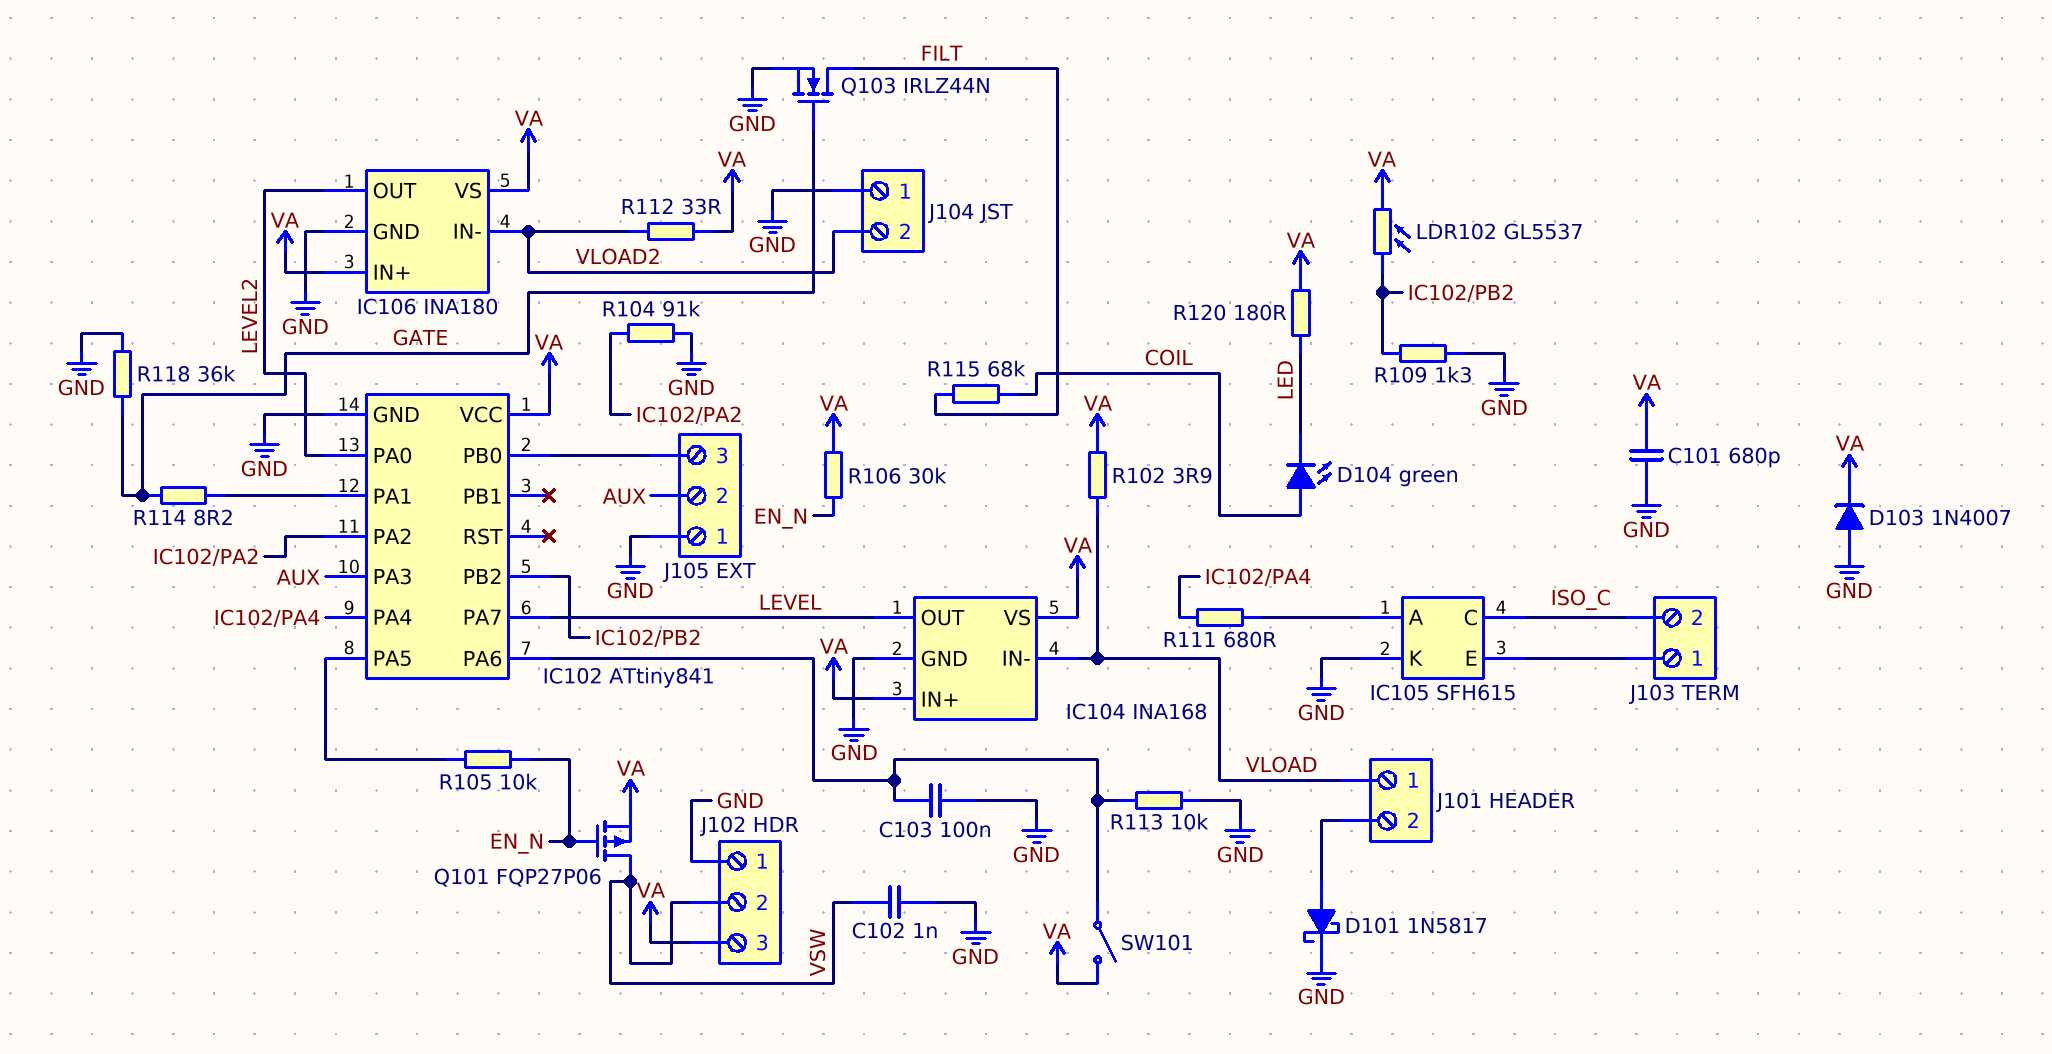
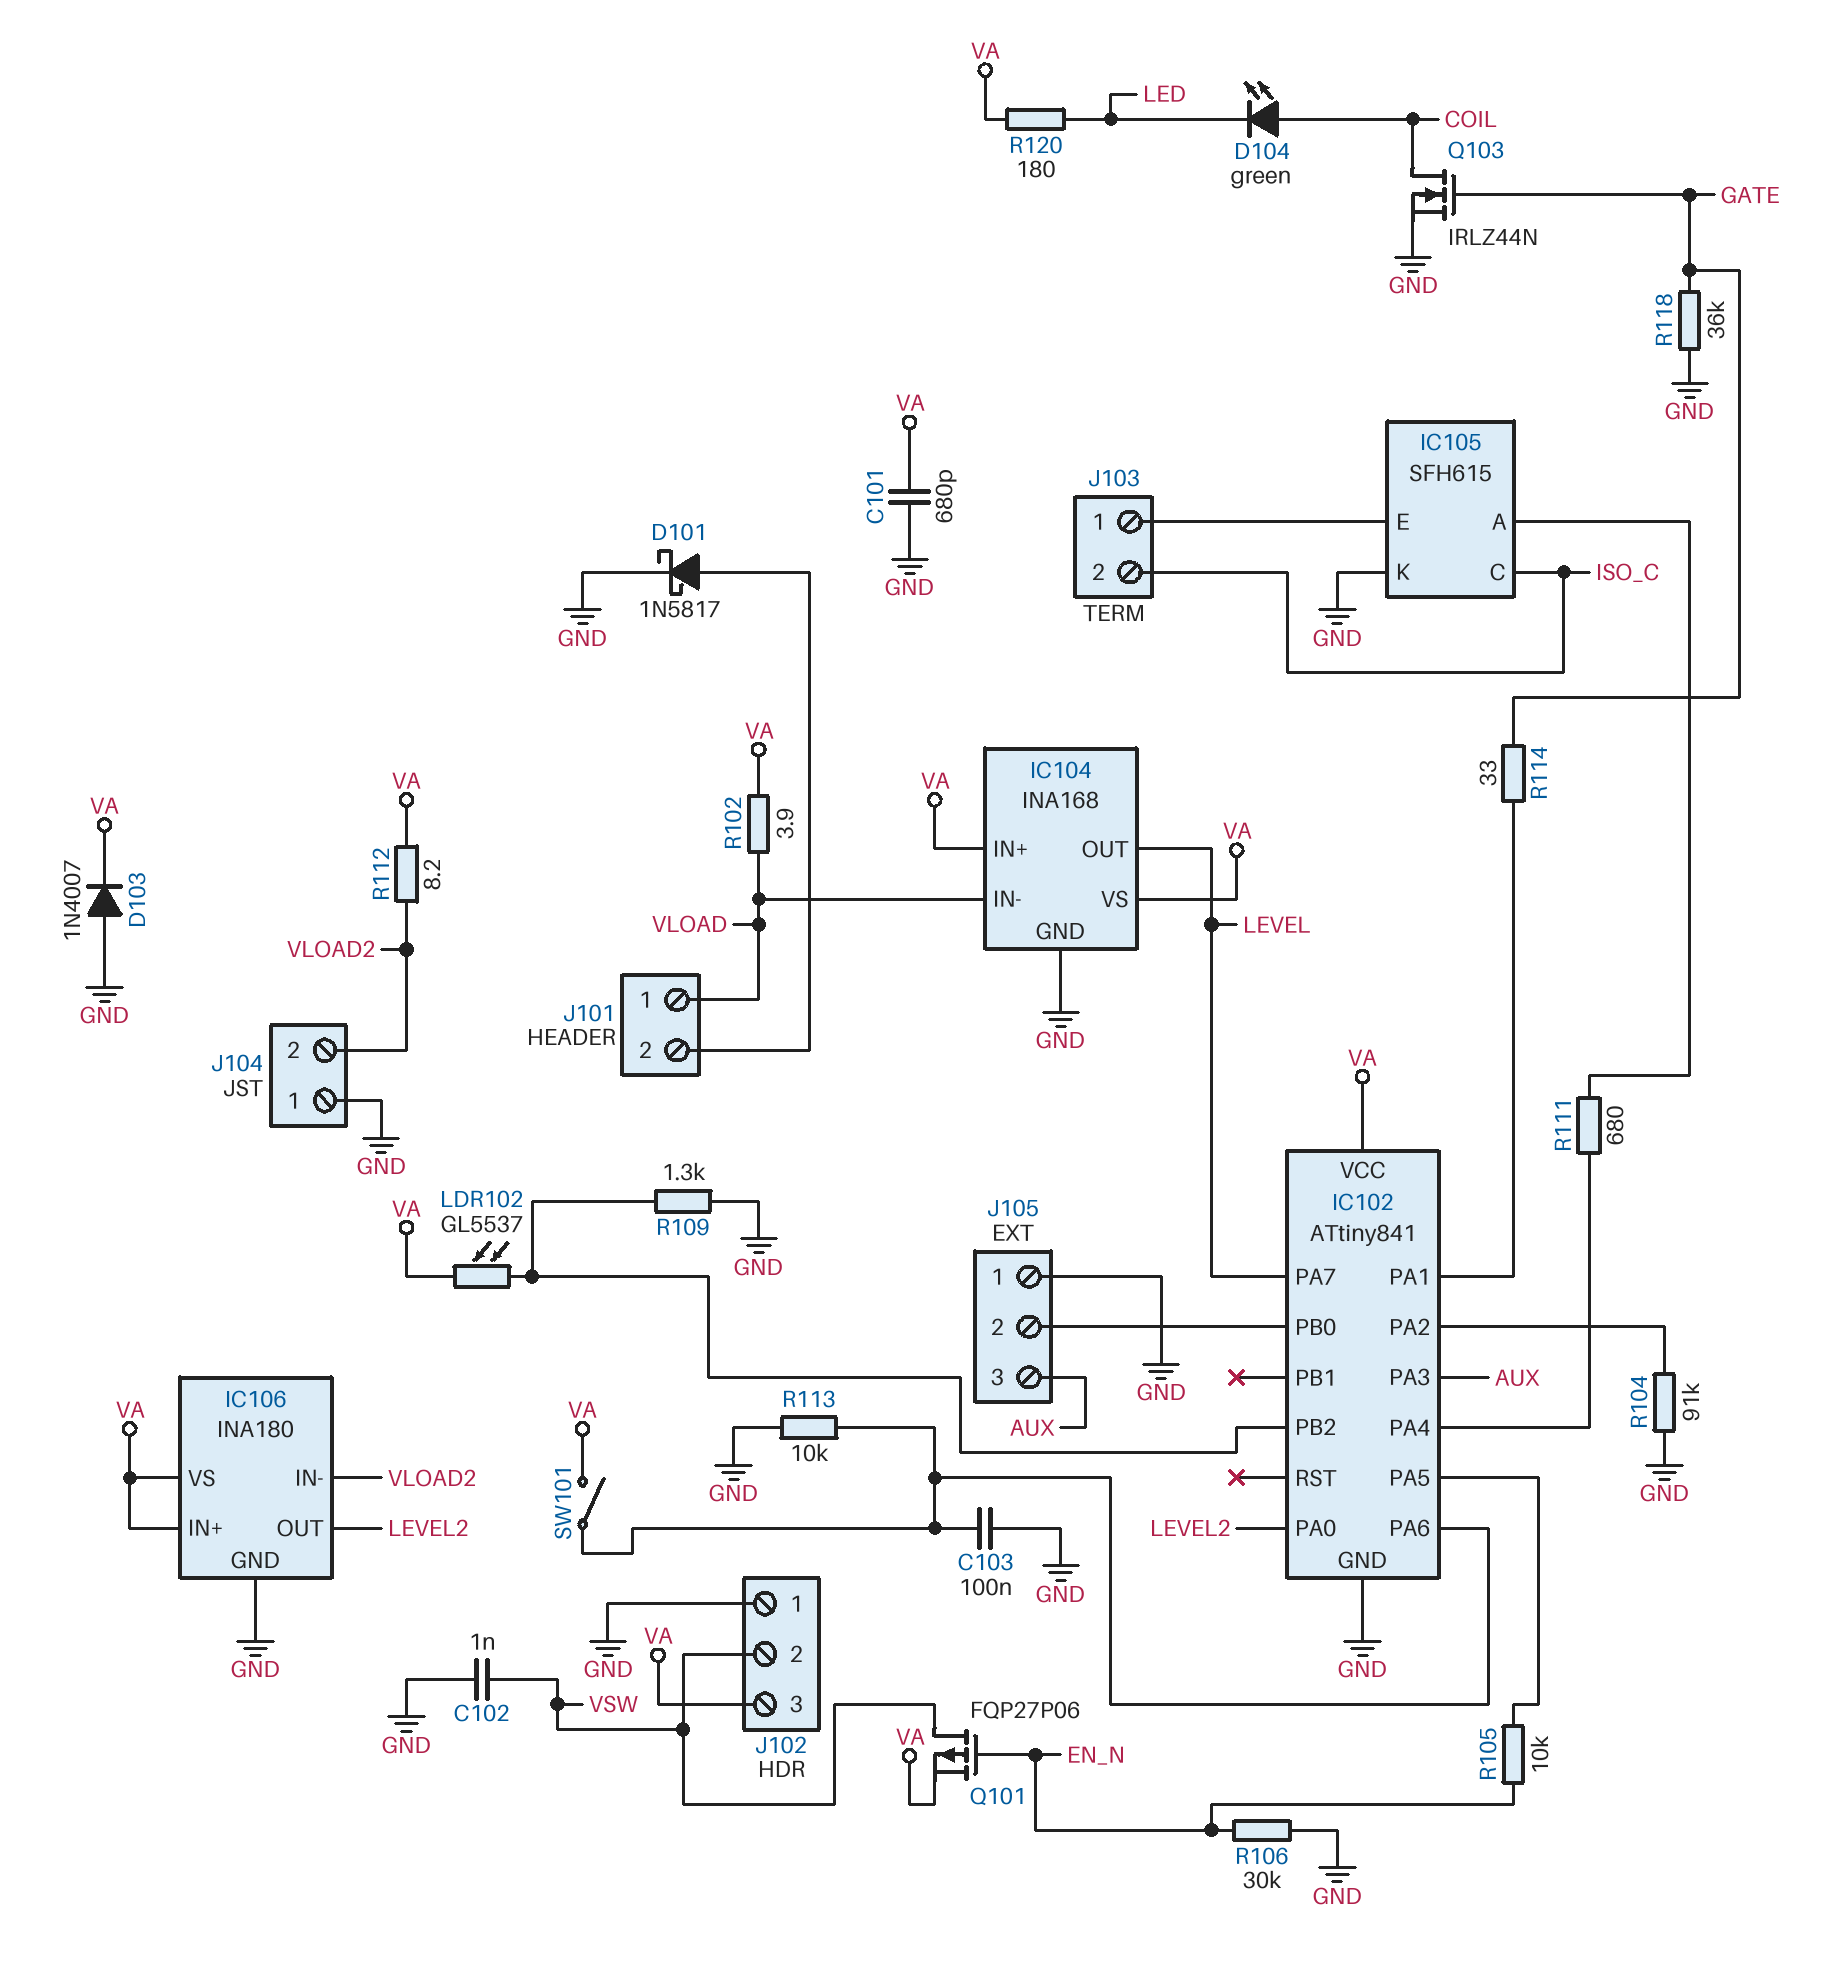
J105 pin 2: AUX -> IC102/PB0
J105 pin 3: IC102/PB0 -> AUX
Q103: NMOS IRLZ44N (G GATE, D FILT, S GND) -> NMOS IRLZ44N (G GATE, D COIL, S GND)
R106: 30k (EN_N, VA) -> 30k (EN_N, GND)
R112: 33 (VA, VLOAD2) -> 8.2 (VA, VLOAD2)
R114: 8.2 (GATE, IC102/PA1) -> 33 (GATE, IC102/PA1)
R115: 68k (COIL, FILT) -> none

